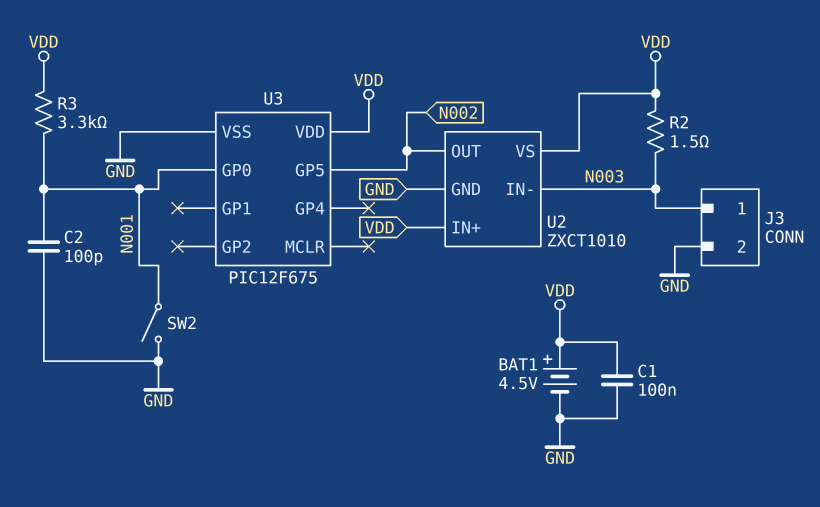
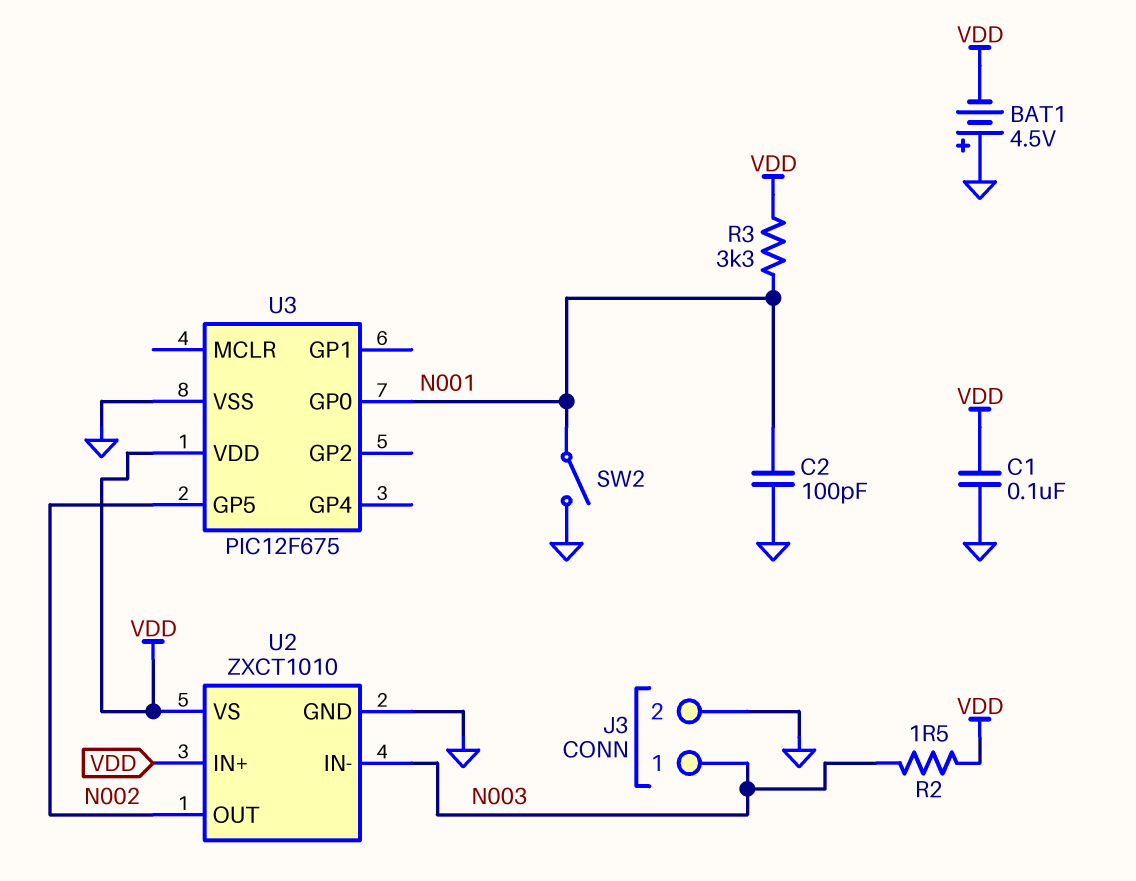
BAT1: 4.5V (plus VDD, minus GND) -> 4.5V (plus GND, minus VDD)

